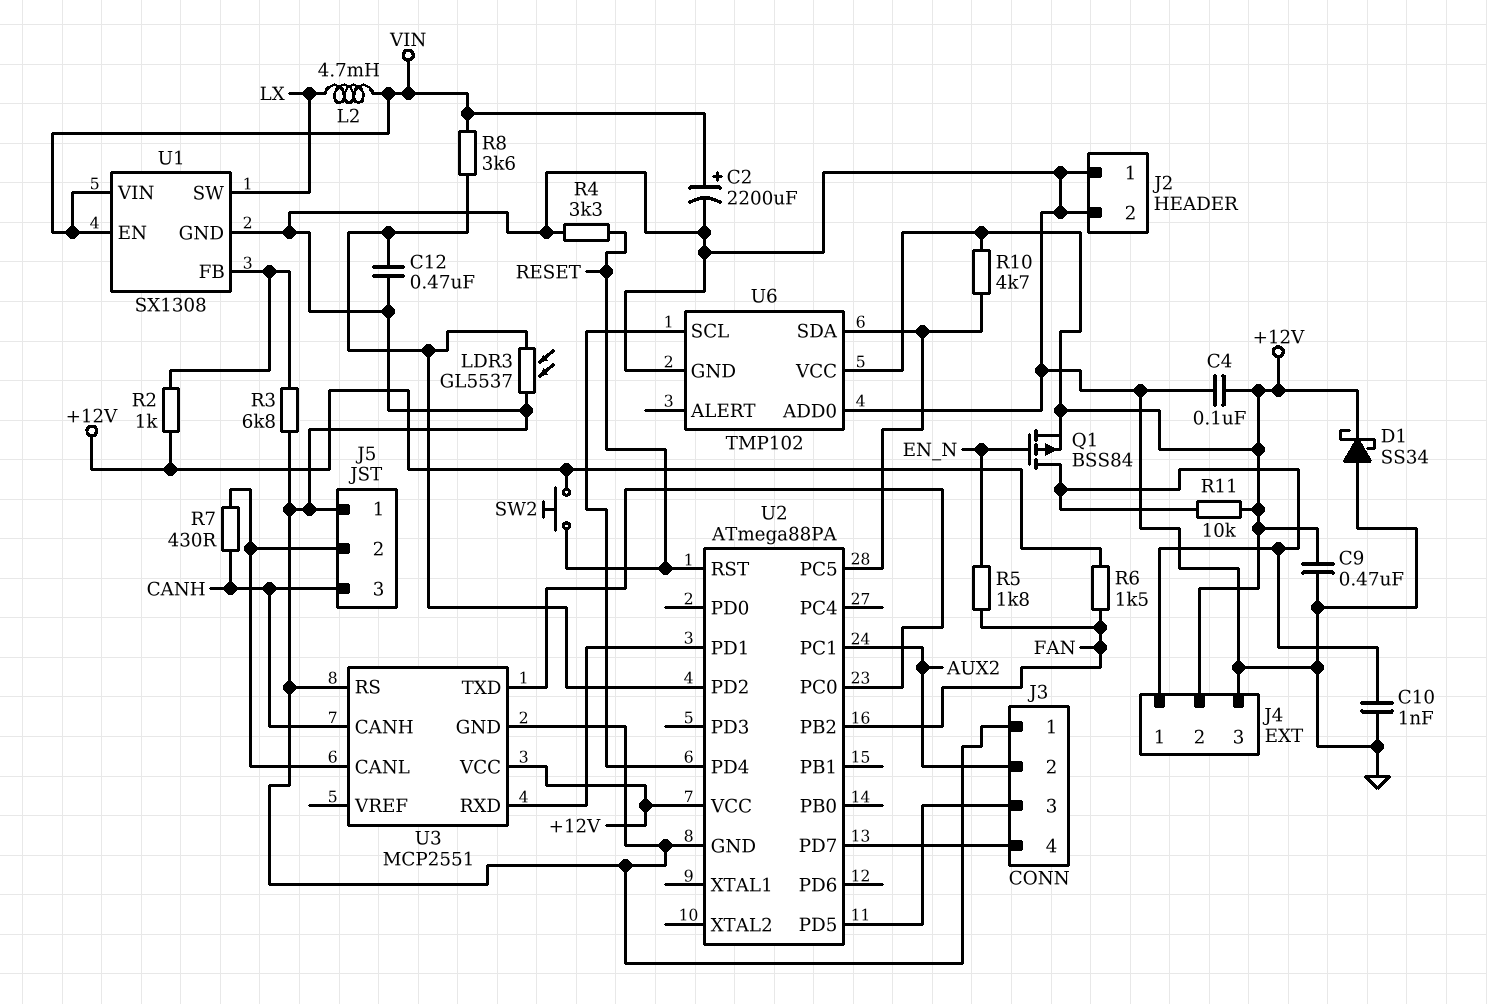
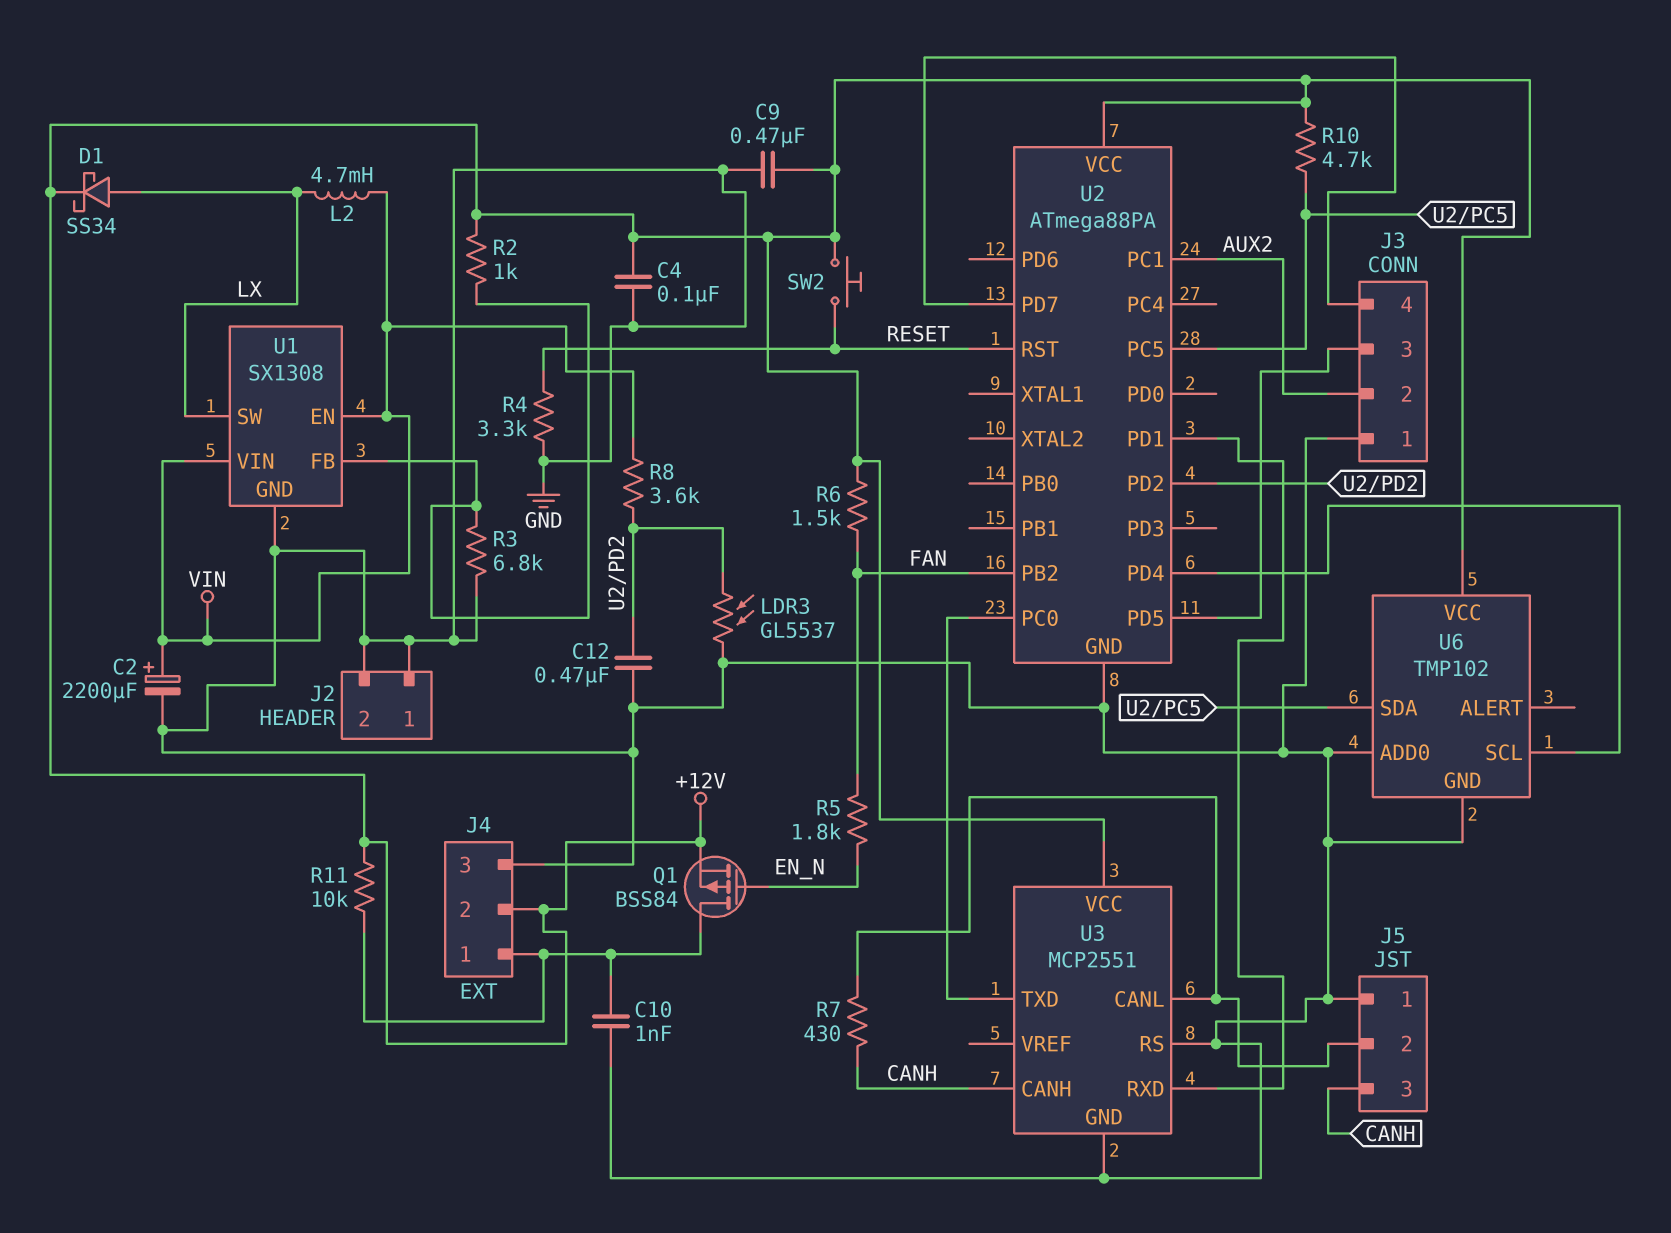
D1: schottky SS34 (A GND, K +12V) -> schottky SS34 (A LX, K +12V)

